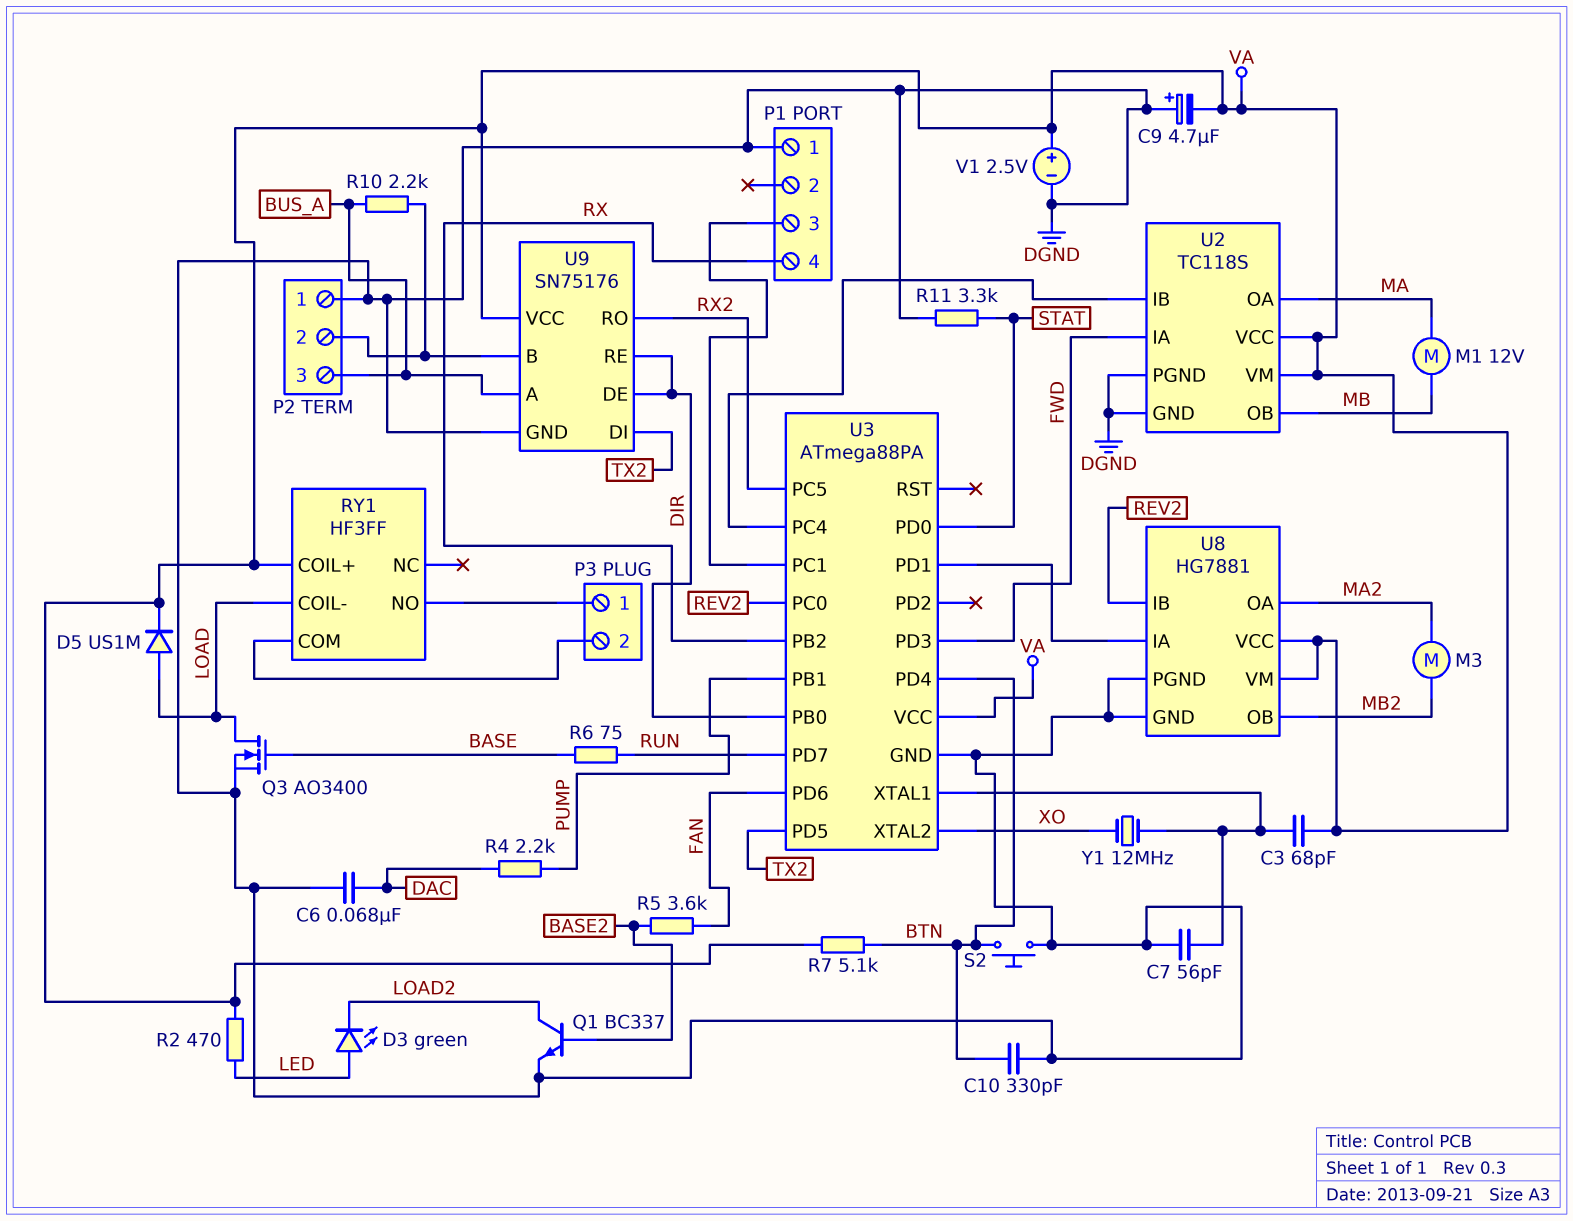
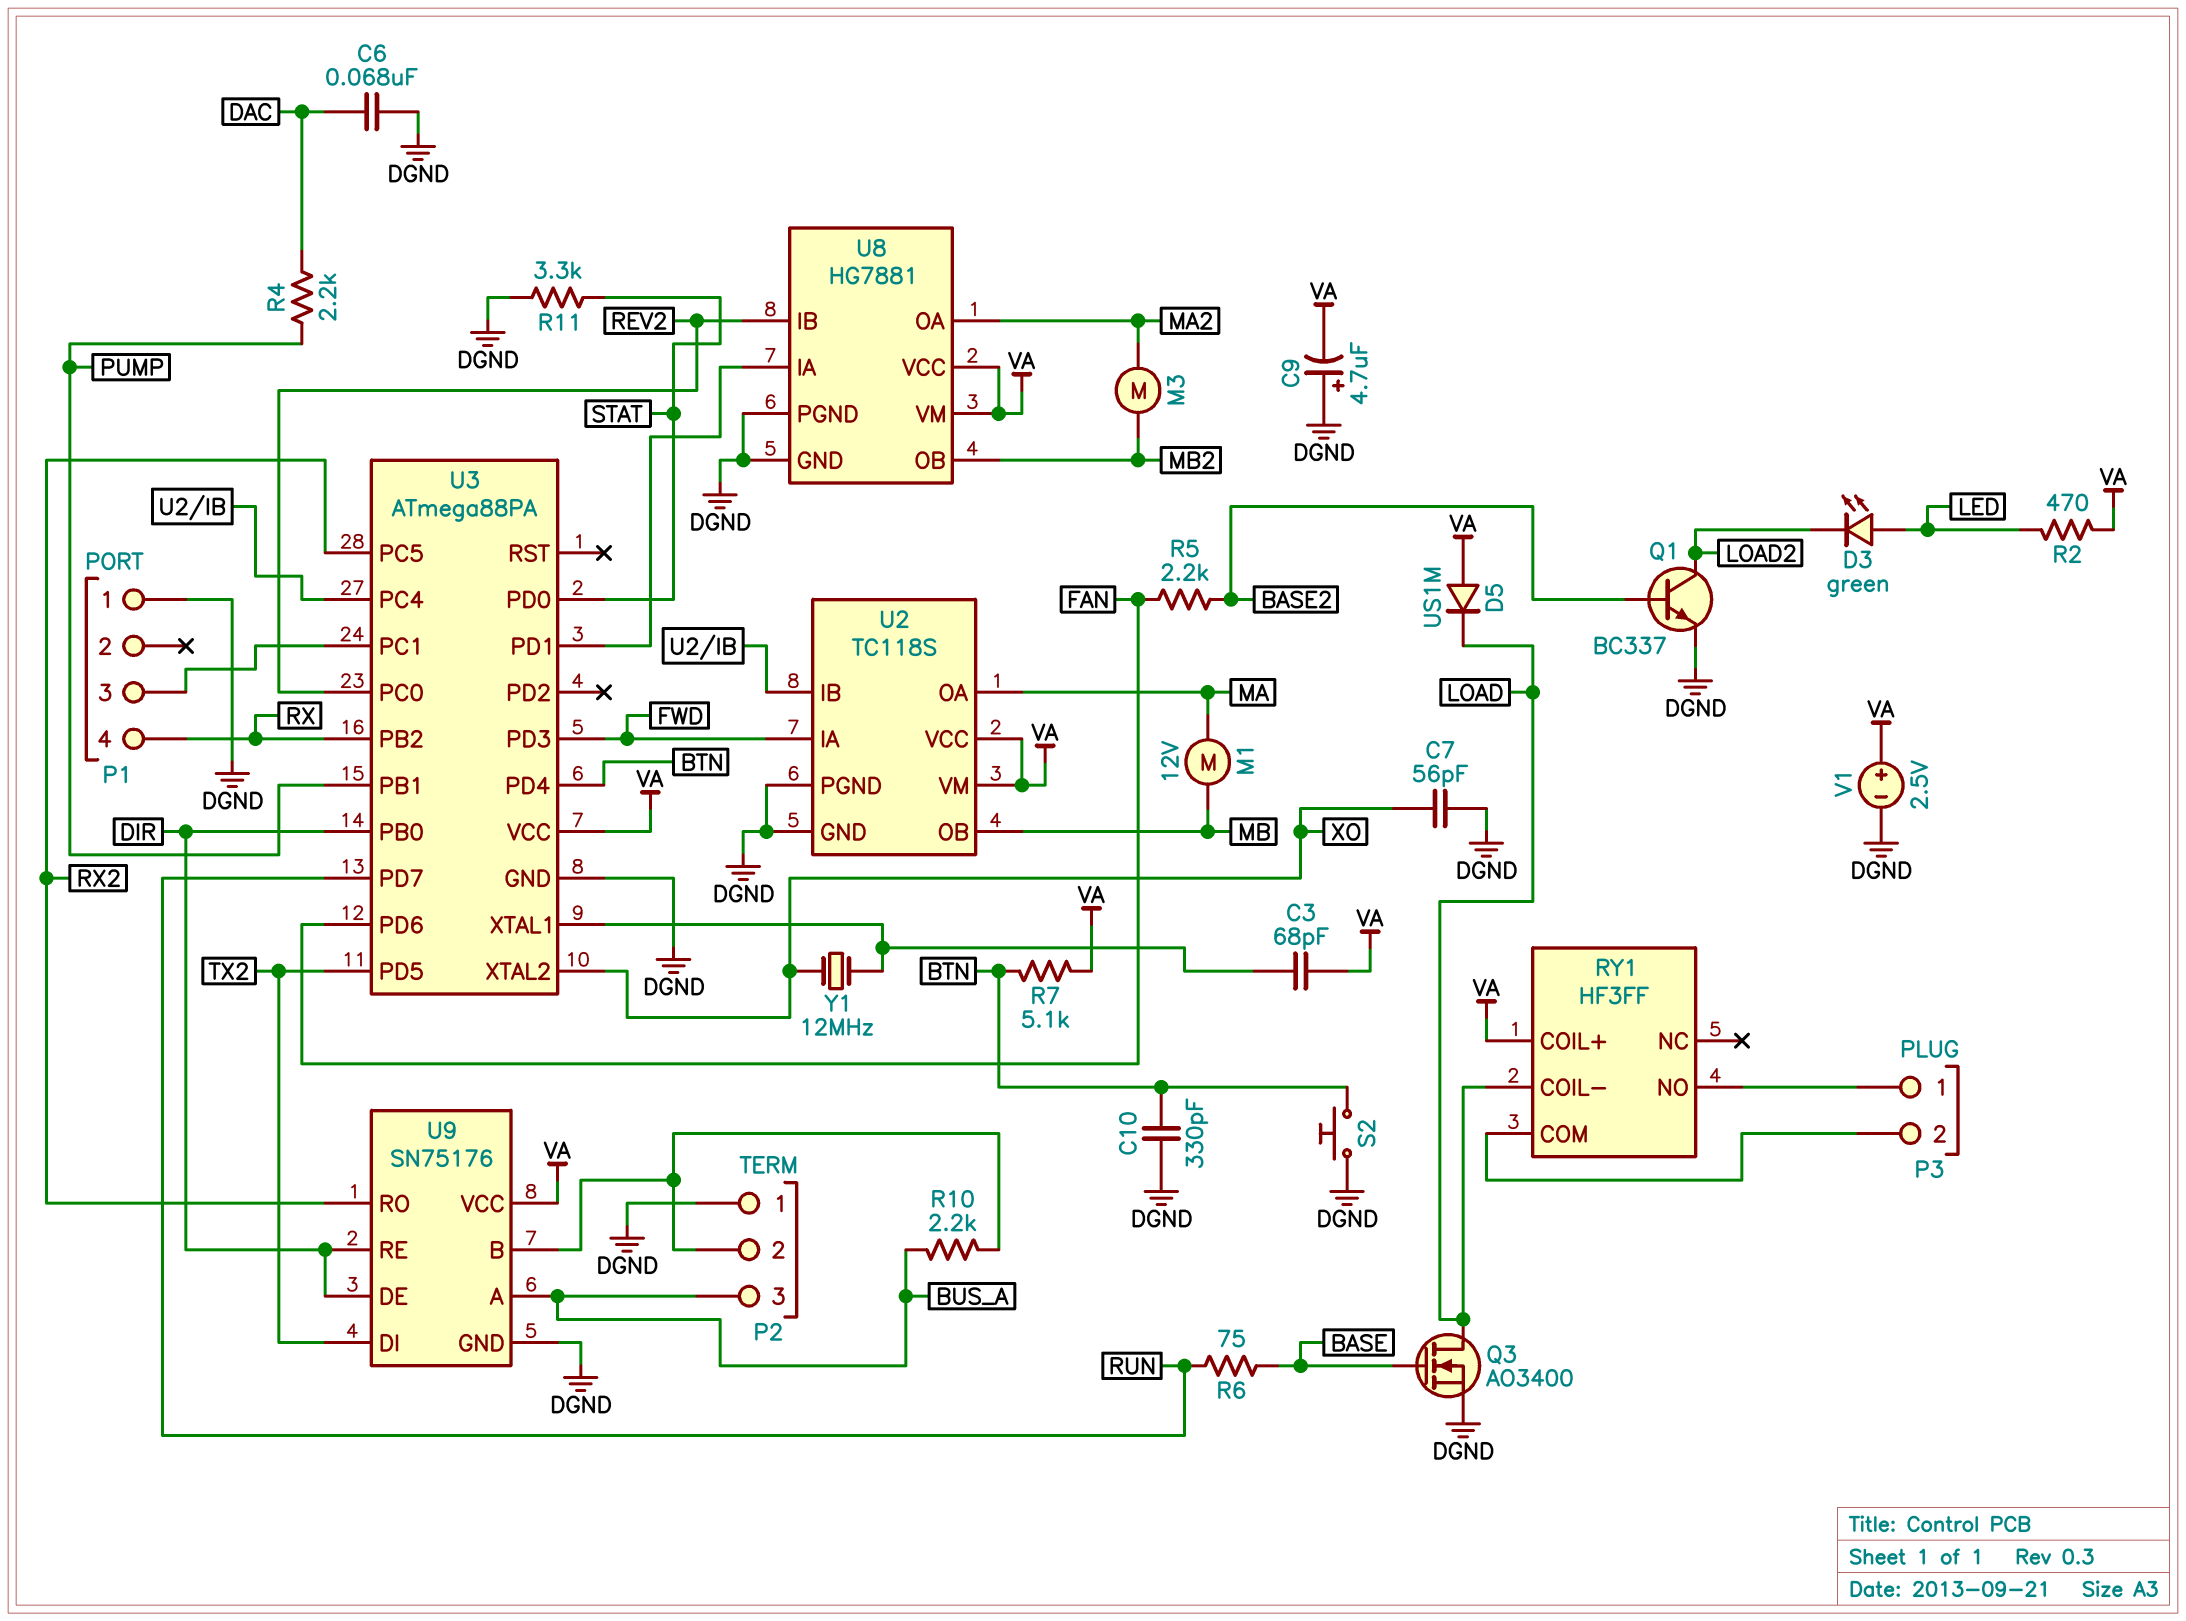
C7: 56pF (DGND, U3/XTAL1) -> 56pF (DGND, XO)
D5: diode US1M (A LOAD, K VA) -> diode US1M (A VA, K LOAD)
R5: 3.6k (BASE2, FAN) -> 2.2k (BASE2, FAN)

